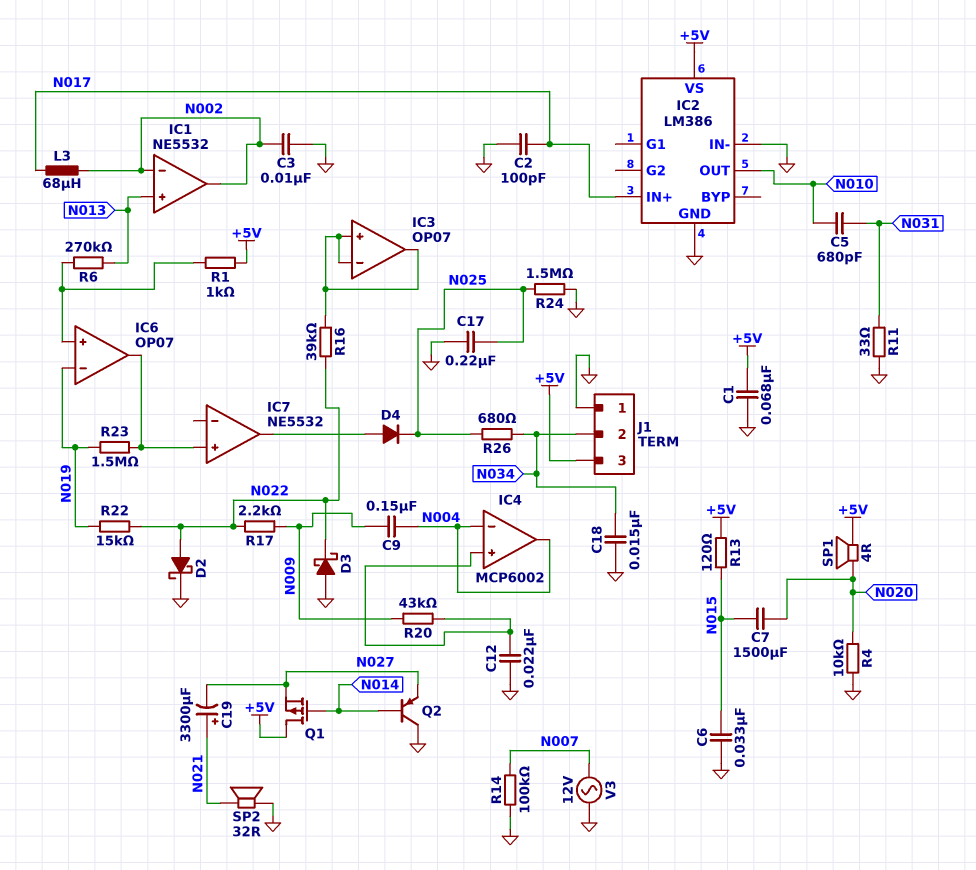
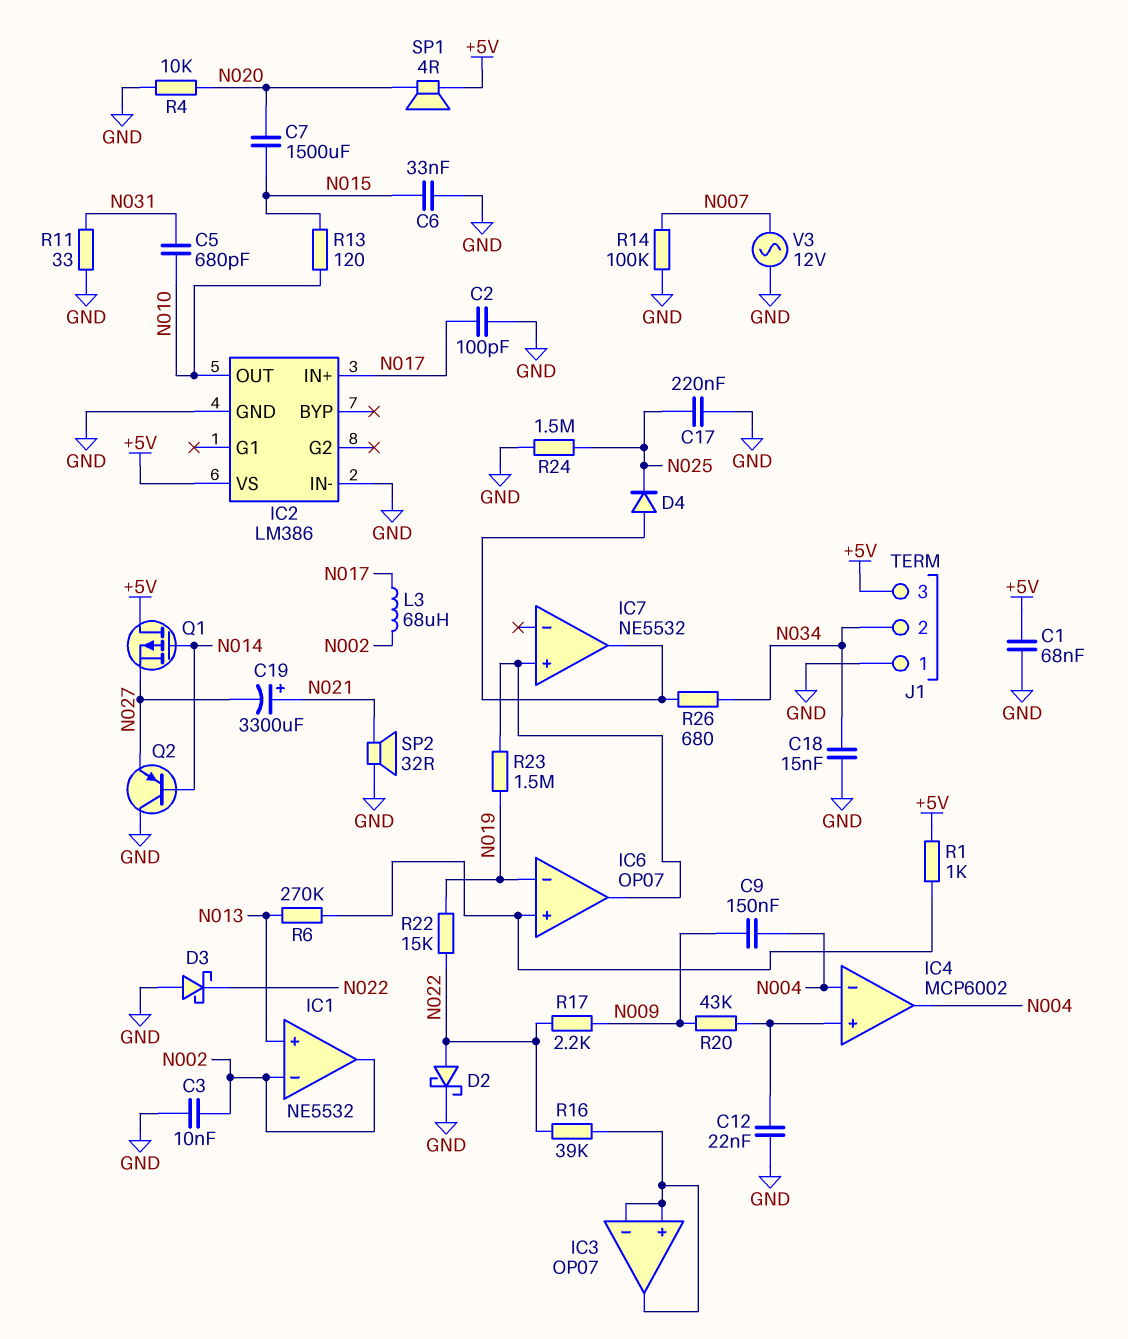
R13: 120 (+5V, N015) -> 120 (N010, N015)
R26: 680 (N025, N034) -> 680 (IC7/out, N034)

